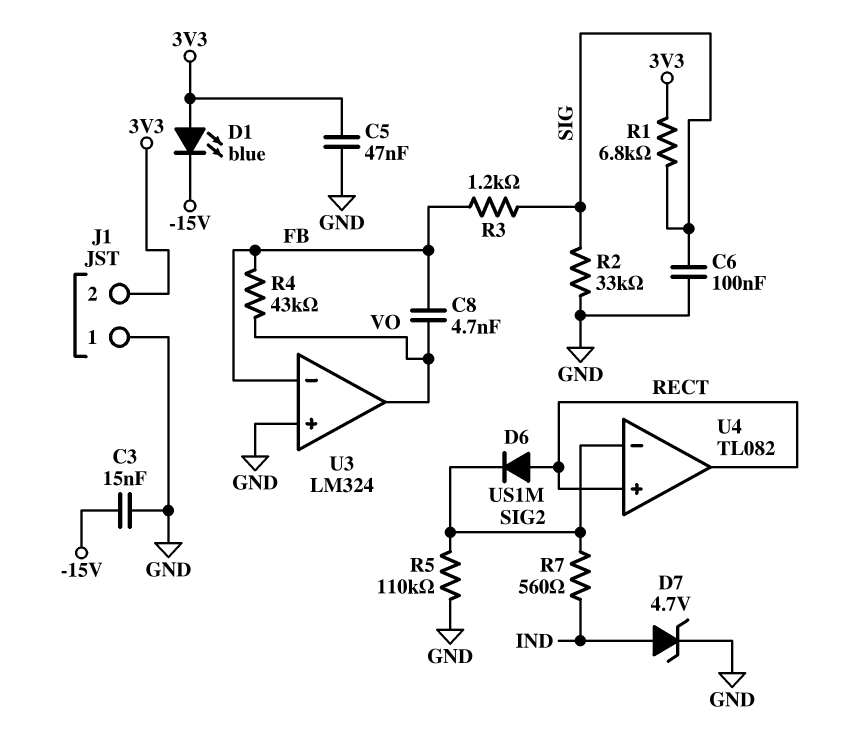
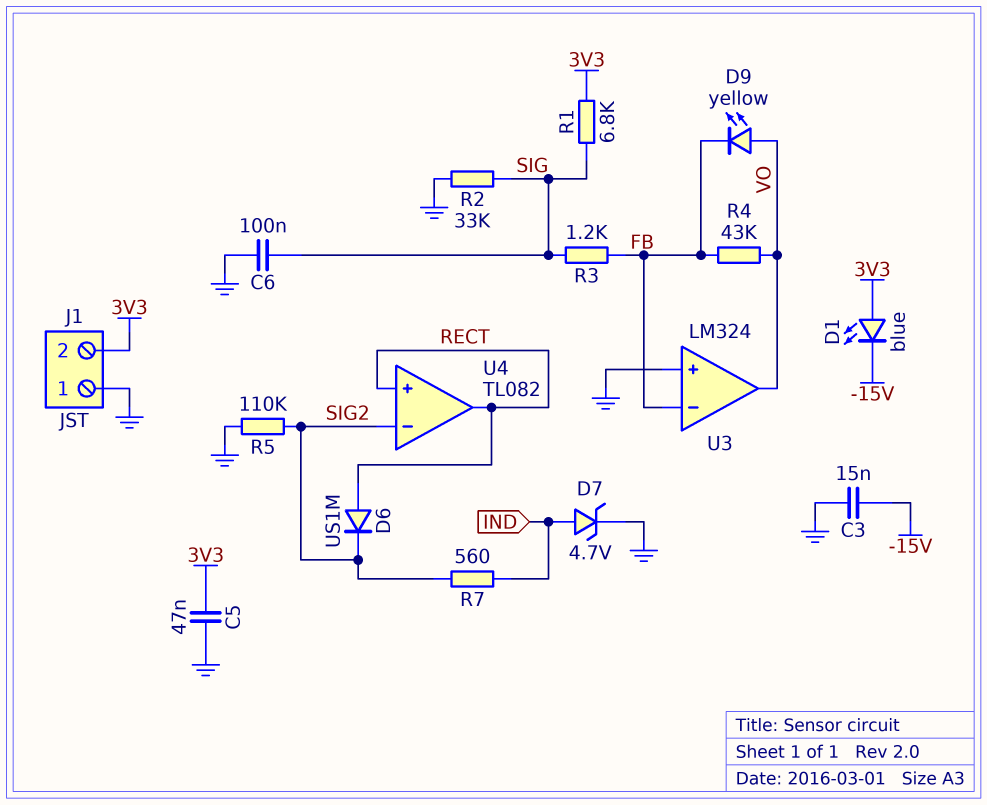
C8: 4.7nF (FB, VO) -> none
D9: none -> LED yellow (A VO, K FB)

